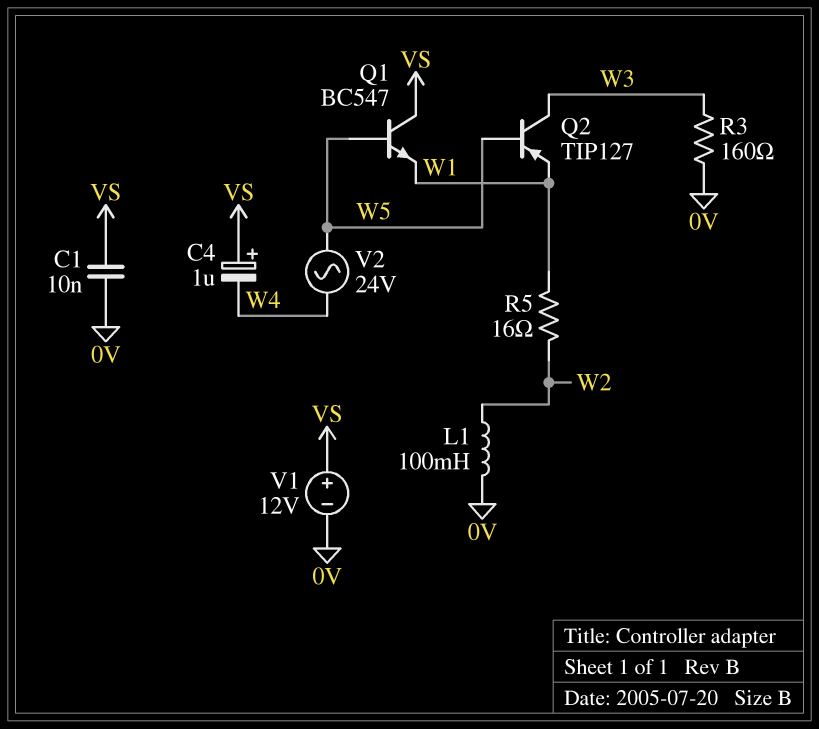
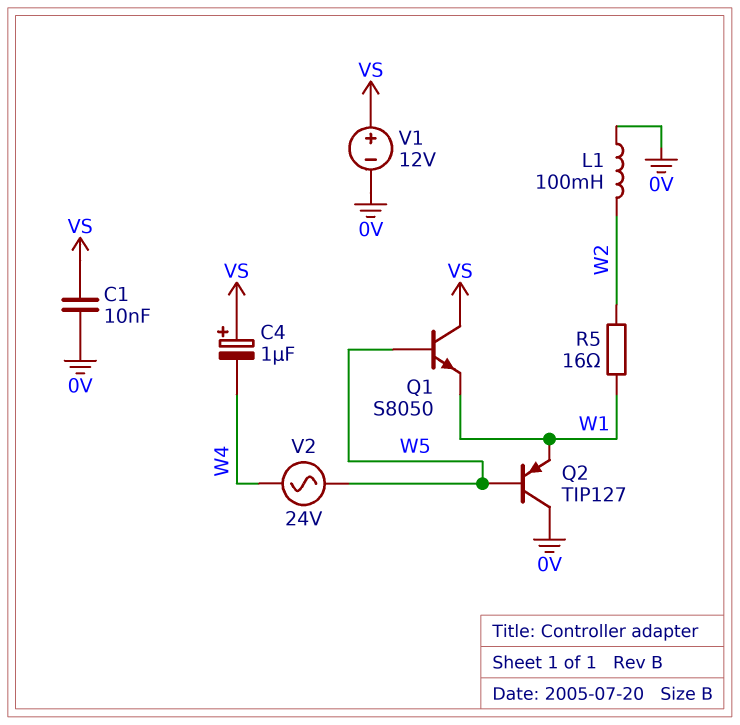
Q1: NPN BC547 (B W5, C VS, E W1) -> NPN S8050 (B W5, C VS, E W1)
Q2: PNP TIP127 (B W5, C W3, E W1) -> PNP TIP127 (B W5, C 0V, E W1)
R3: 160 (0V, W3) -> none

